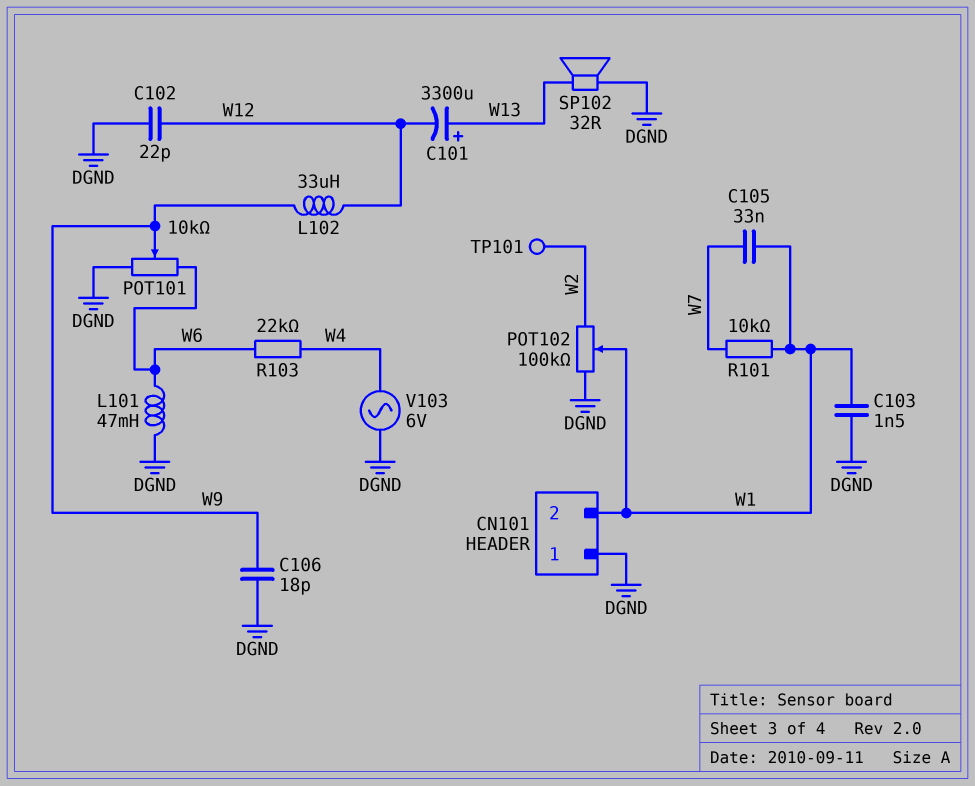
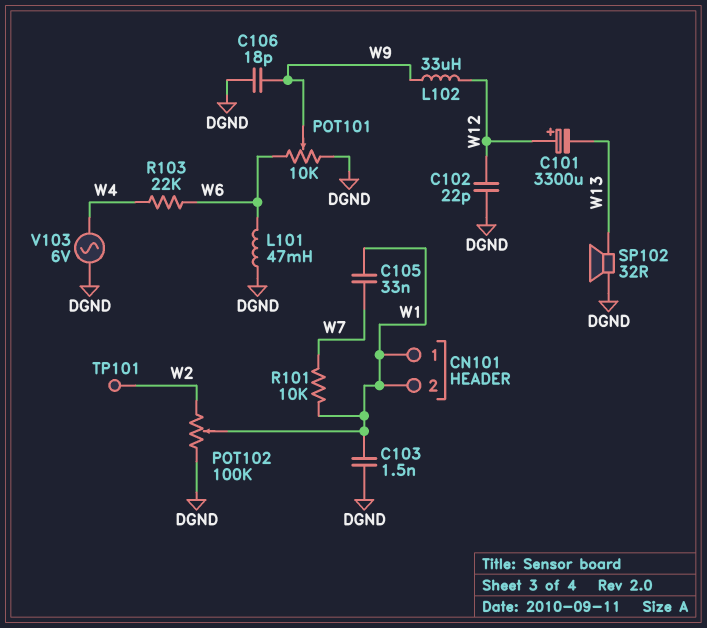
C101: 3300uF (plus W13, minus W12) -> 3300uF (plus W12, minus W13)
CN101 pin 1: DGND -> W1

